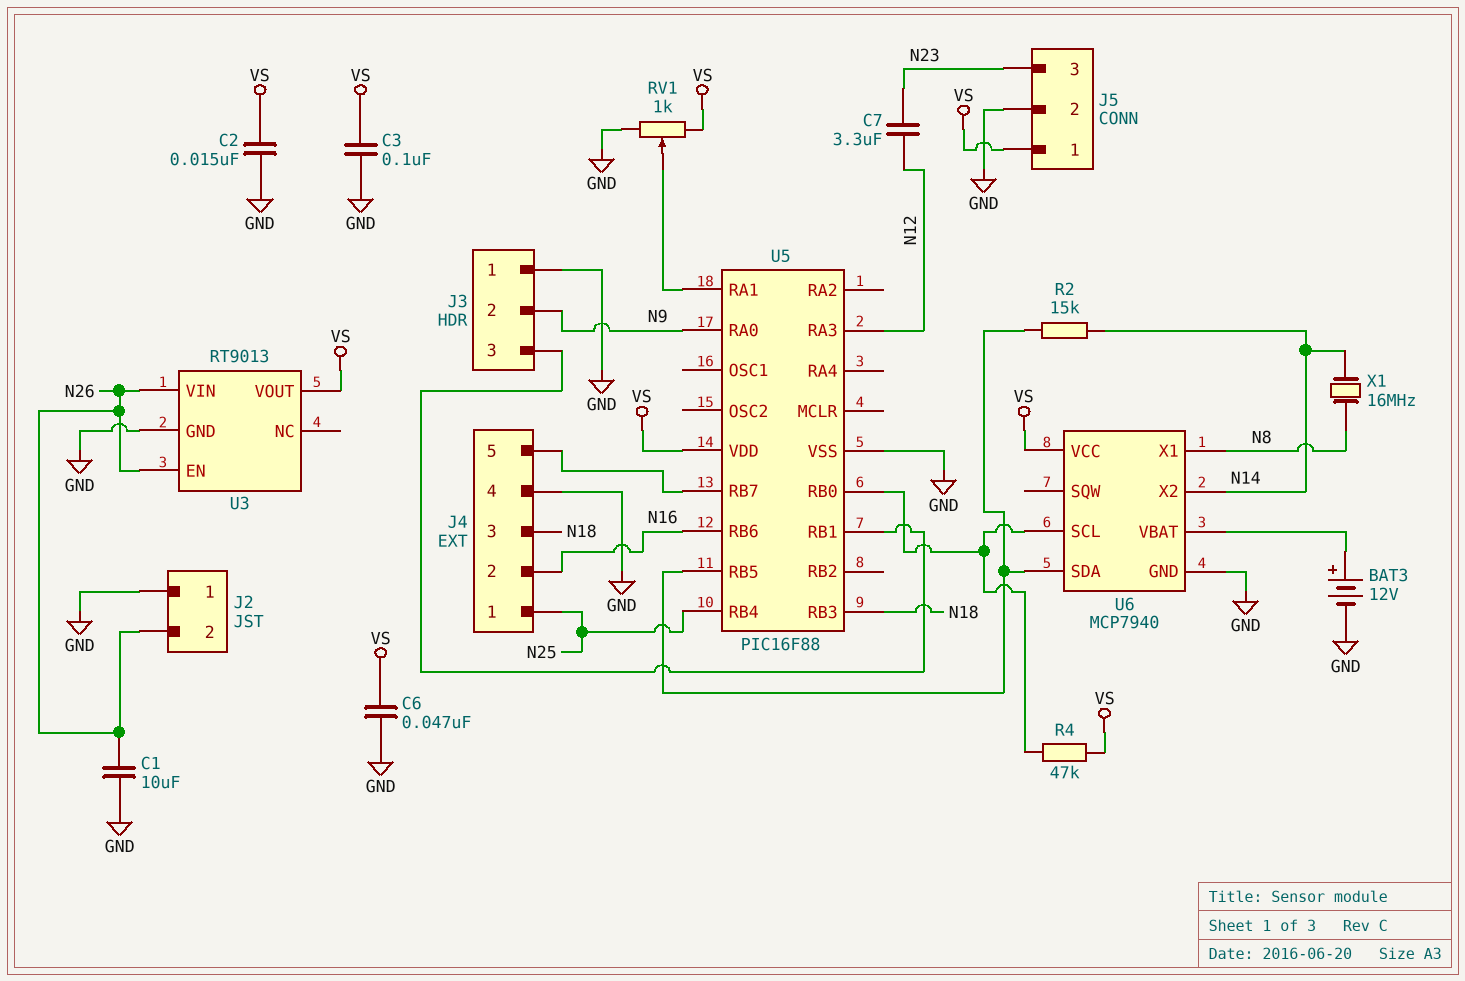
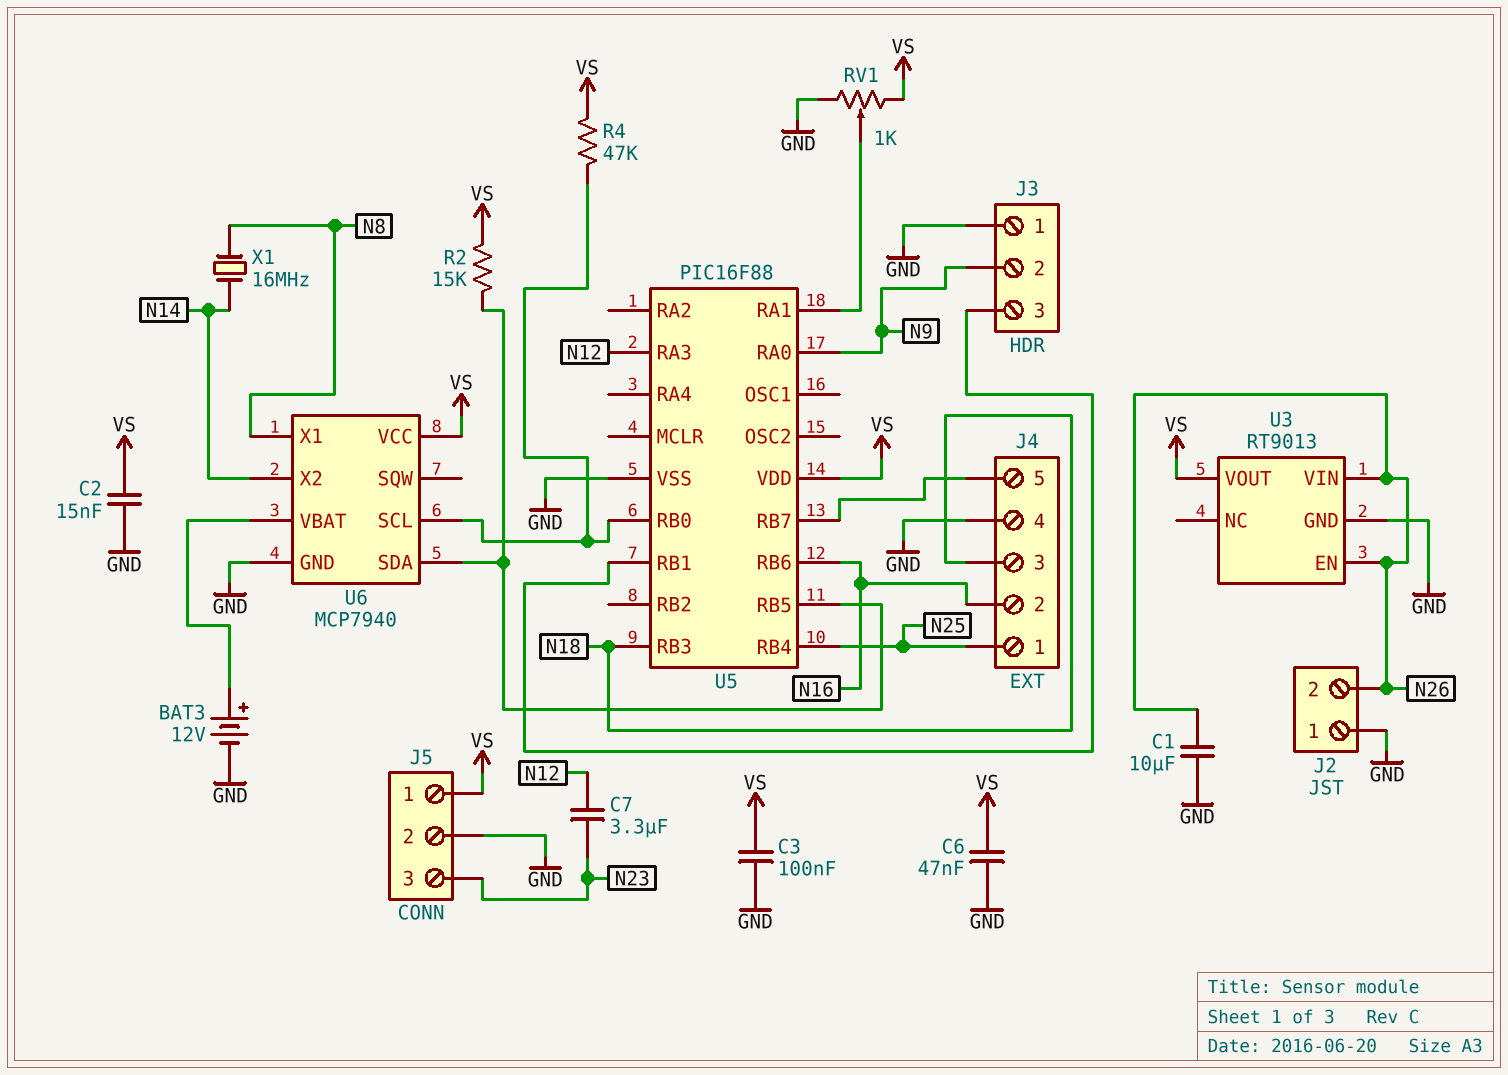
R2: 15k (N14, U5/RB5) -> 15k (U5/RB5, VS)

